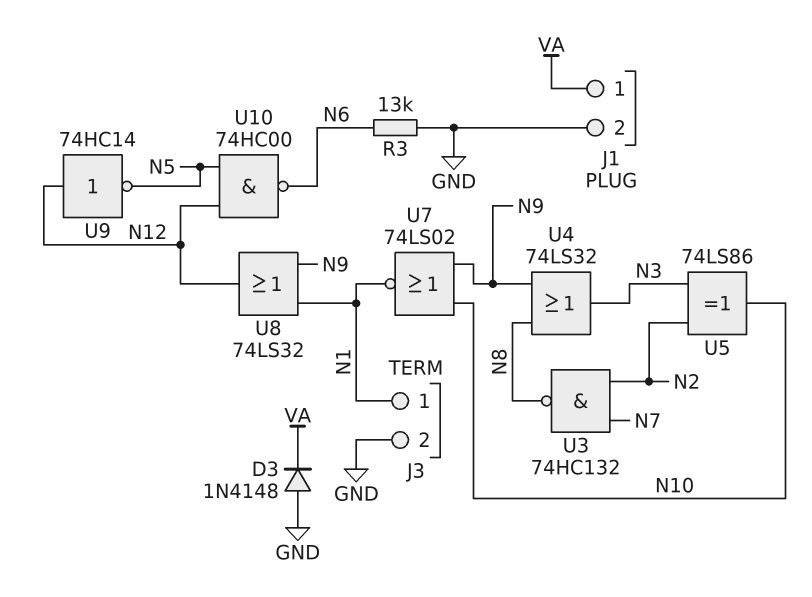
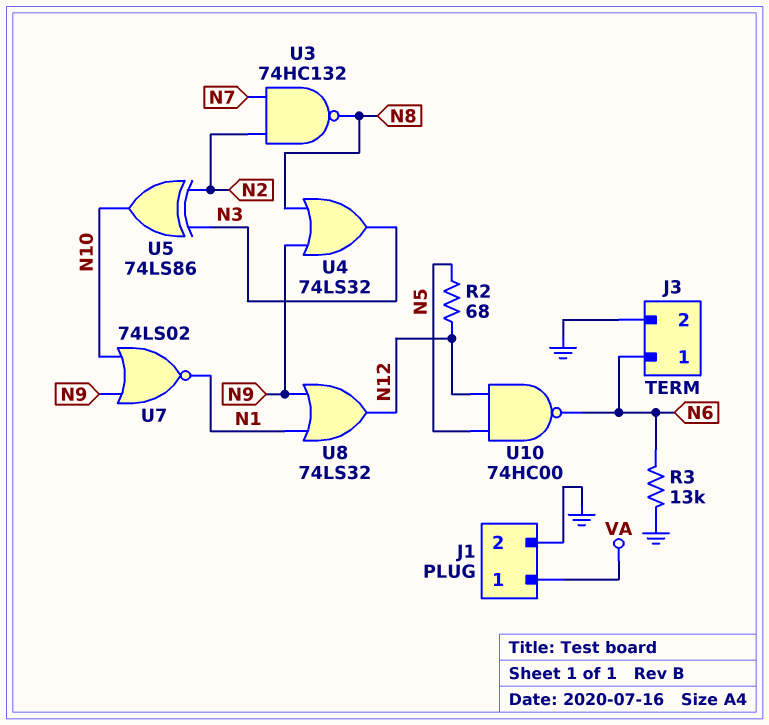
D3: diode 1N4148 (A GND, K VA) -> none
J3 pin 1: N1 -> N6
R2: none -> 68 (N5, N12)
U9: NOT 74HC14 (in N12, out N5) -> none

